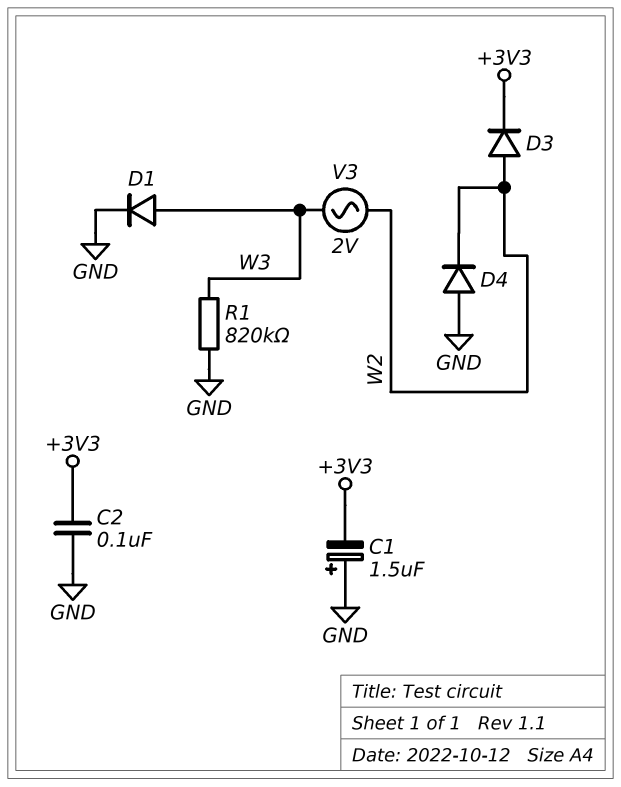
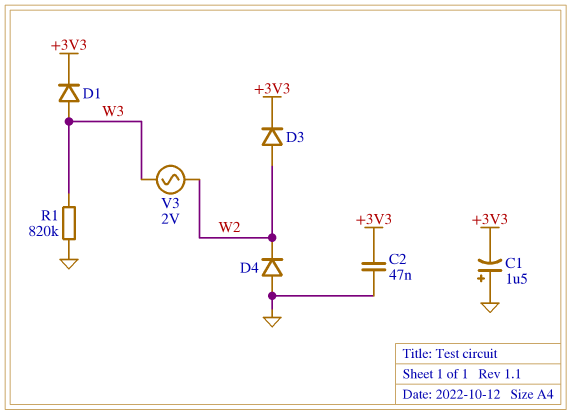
C2: 100nF (+3V3, GND) -> 47nF (+3V3, GND)
D1: diode (A W3, K GND) -> diode (A W3, K +3V3)

